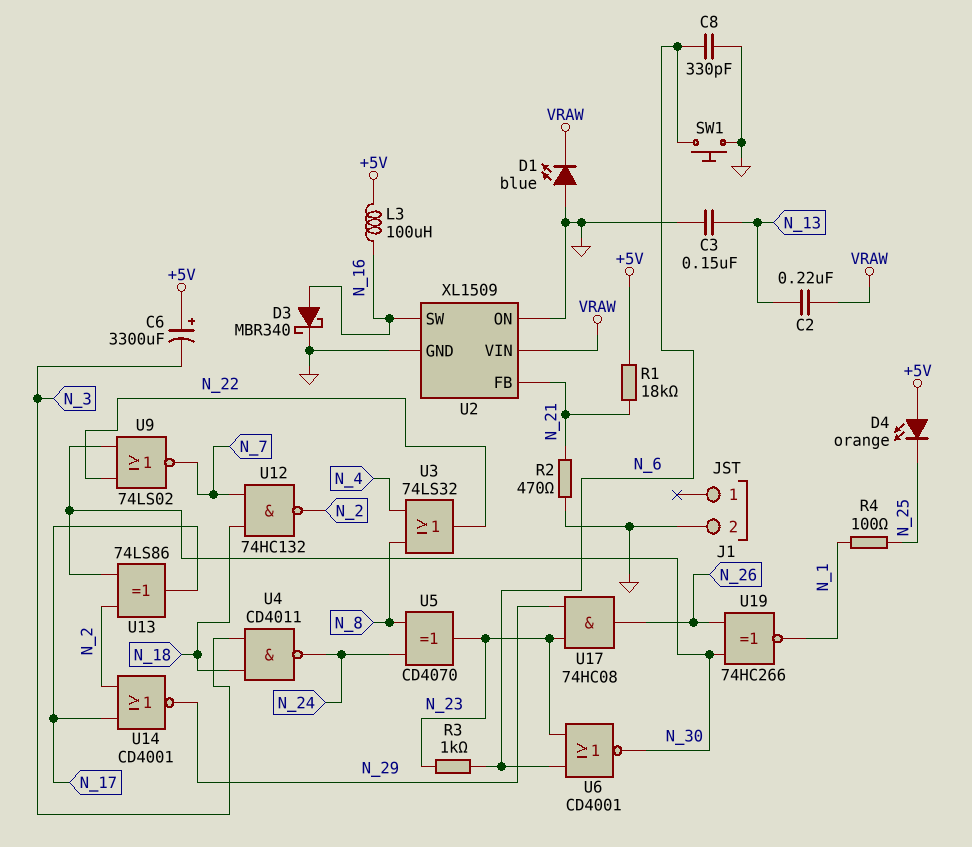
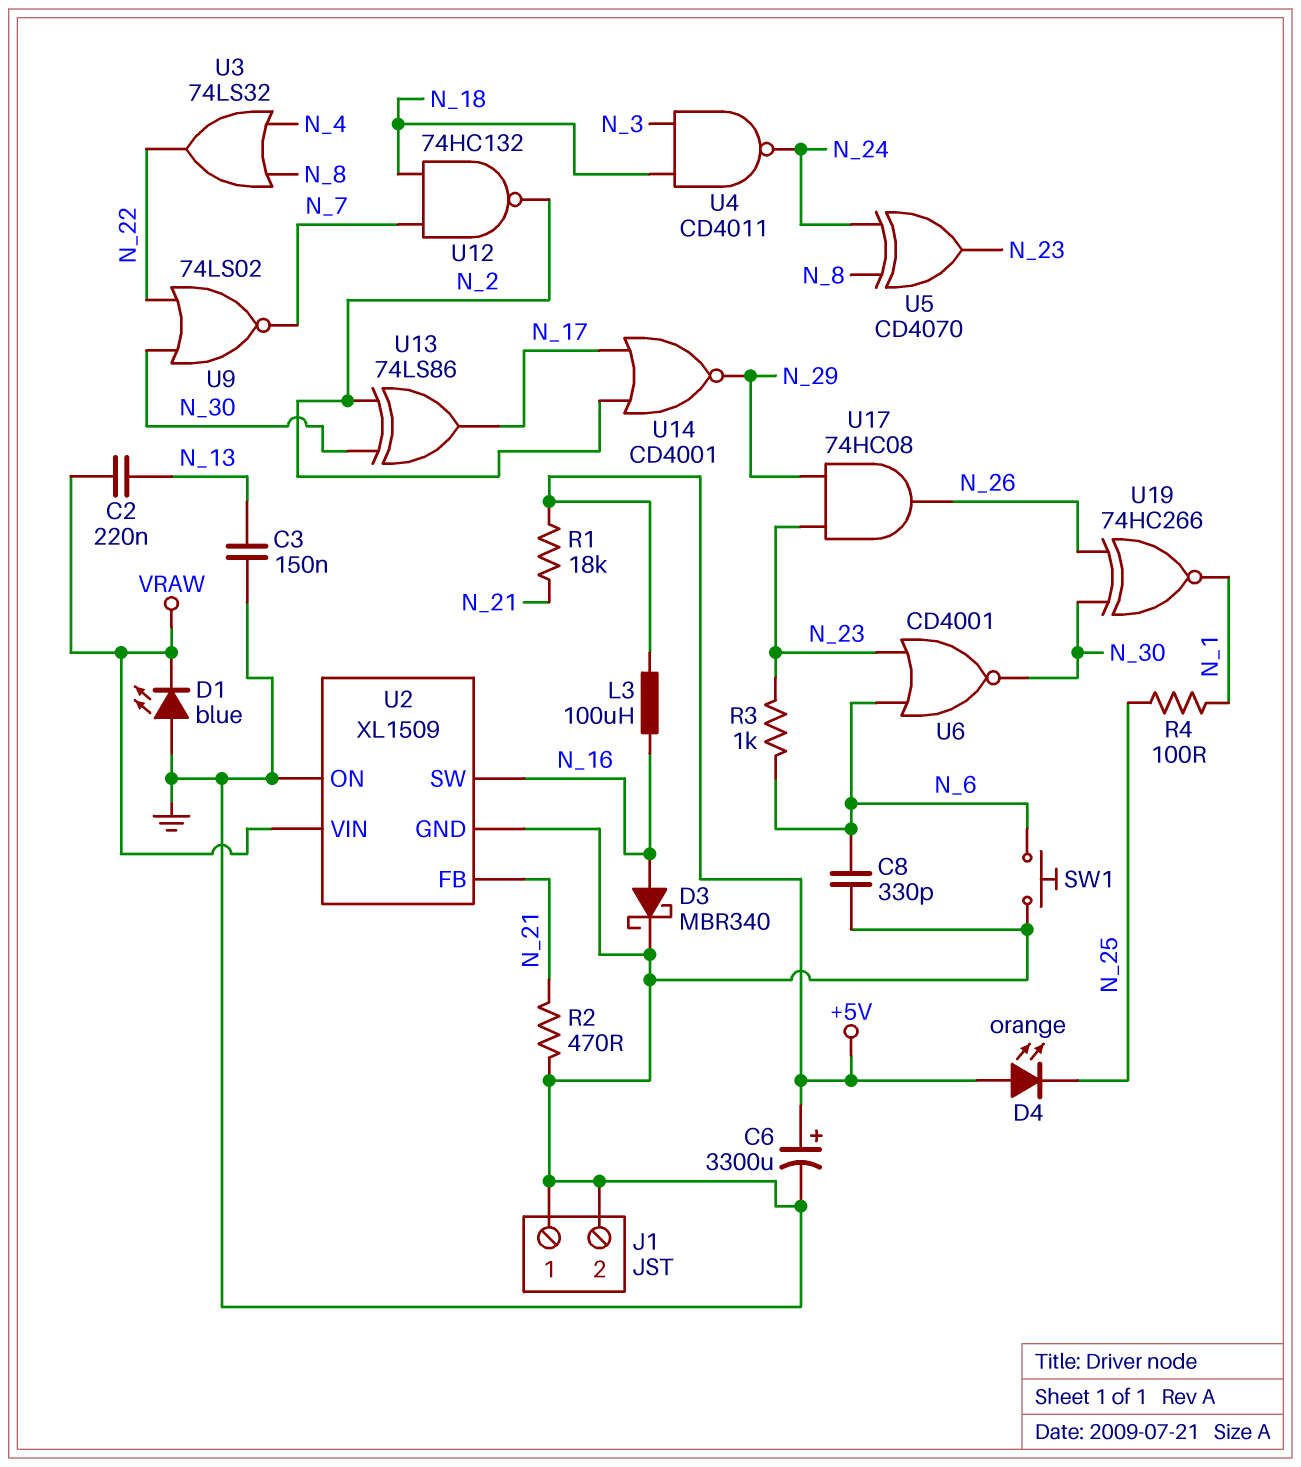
C6: 3300uF (plus +5V, minus N_3) -> 3300uF (plus +5V, minus GND)
J1 pin 1: none -> GND

